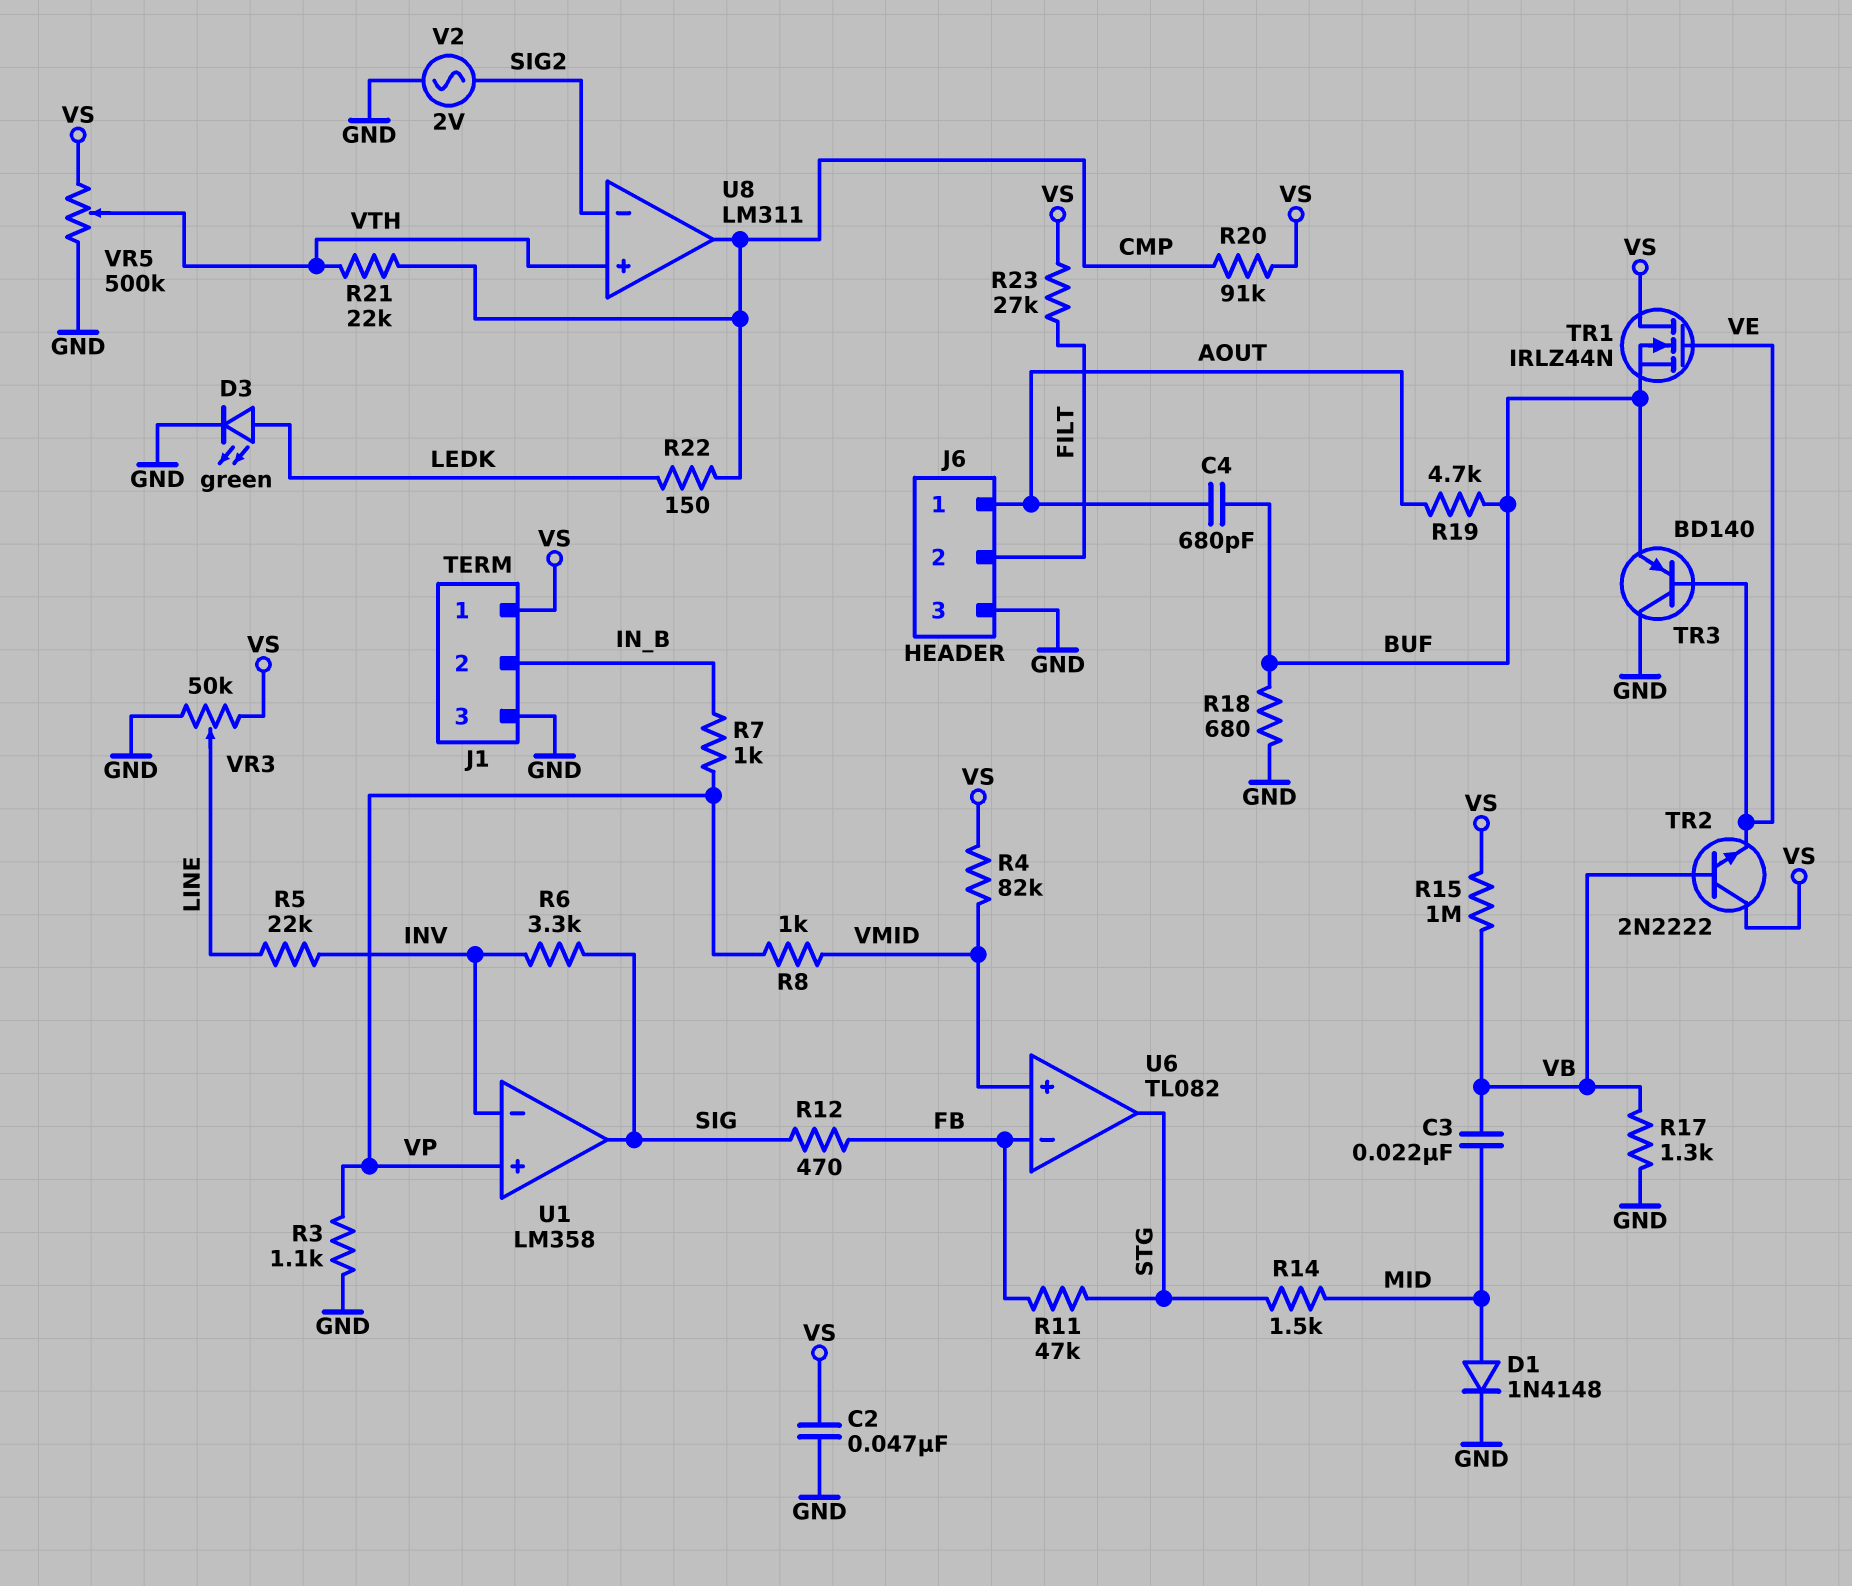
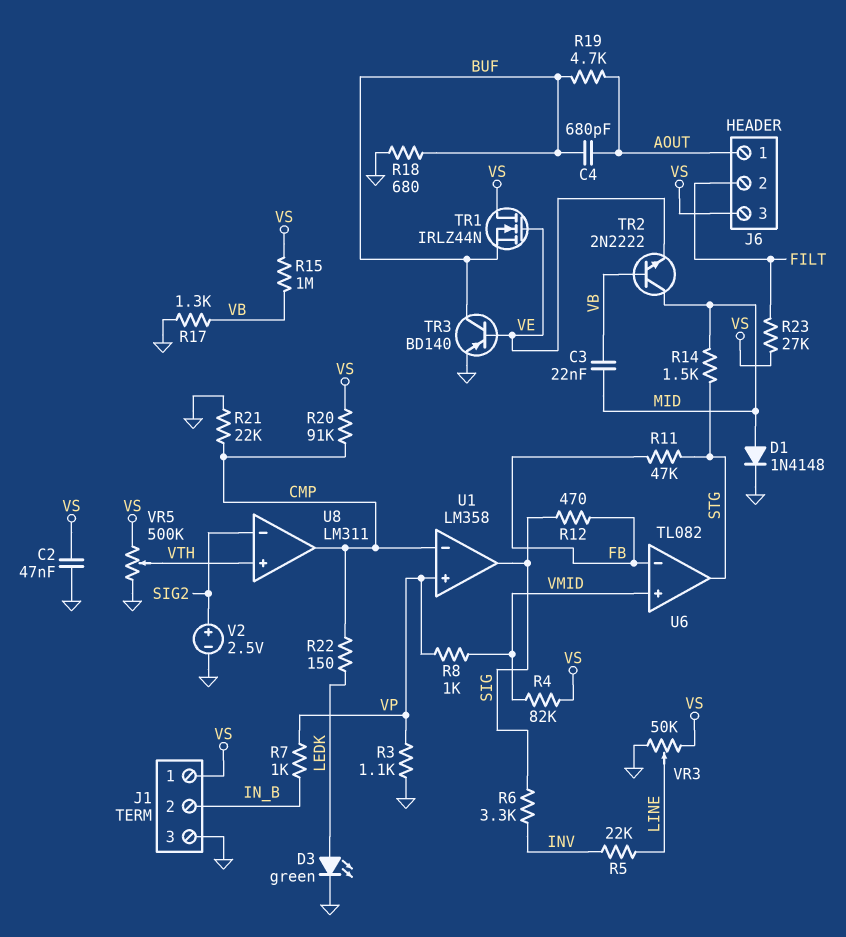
J6 pin 3: GND -> VS
R21: 22k (CMP, VTH) -> 22k (CMP, GND)
TR2: NPN 2N2222 (B VB, C VS, E VE) -> NPN 2N2222 (B VB, C MID, E VE)
TR3: PNP BD140 (B VE, C GND, E BUF) -> PNP BD140 (B VE, C BUF, E GND)
U1 pin in-: INV -> CMP
V2: AC 2V (GND, SIG2) -> 2.5V (plus SIG2, minus GND)

